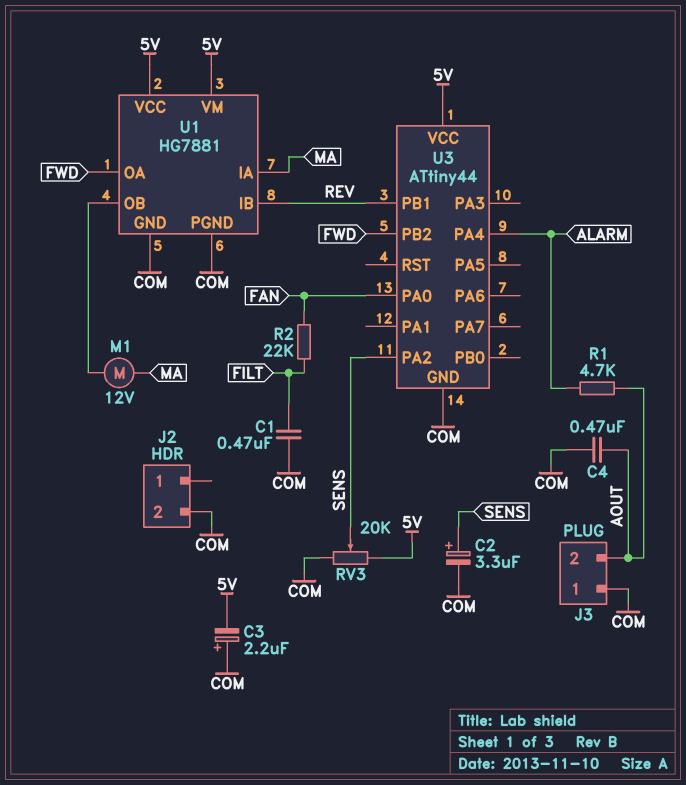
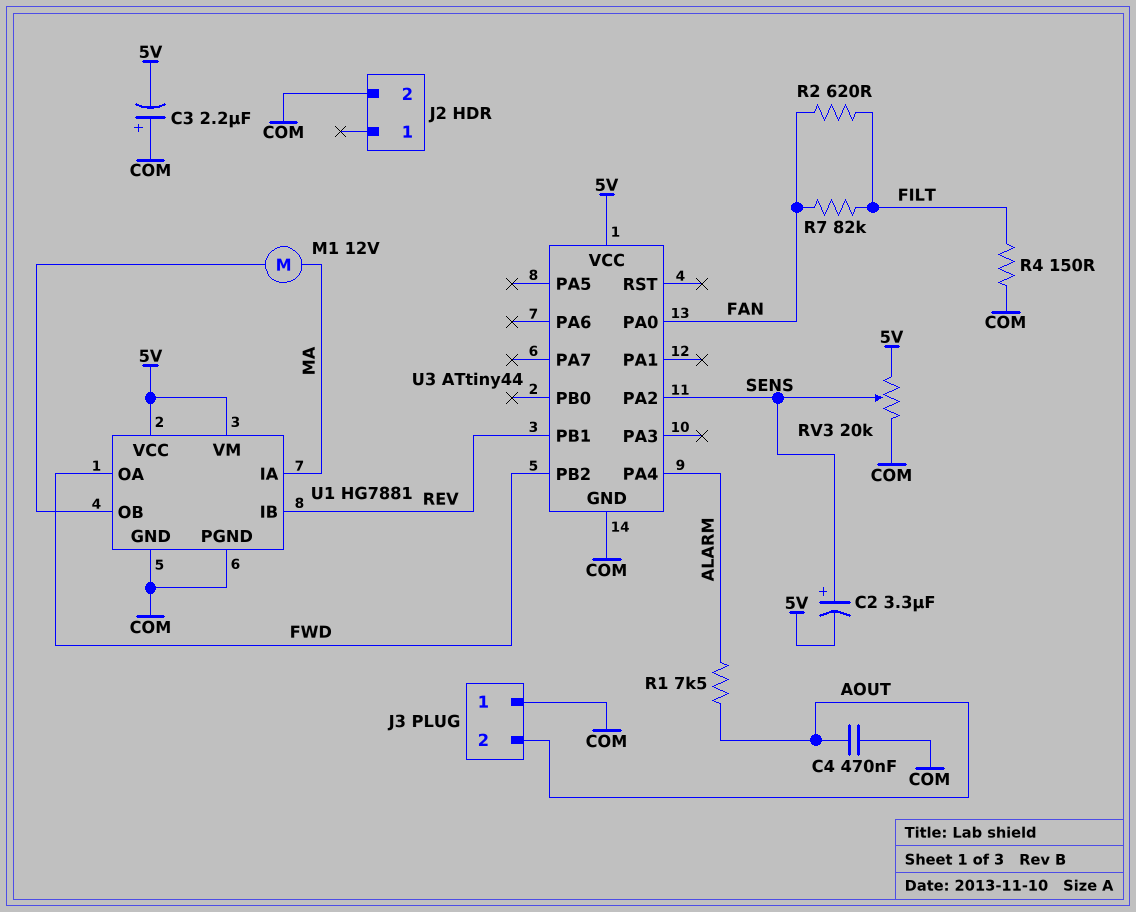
C1: 470nF (COM, FILT) -> none
C2: 3.3uF (plus SENS, minus COM) -> 3.3uF (plus SENS, minus 5V)
R1: 4.7k (ALARM, AOUT) -> 7.5k (ALARM, AOUT)
R2: 22k (FAN, FILT) -> 620 (FAN, FILT)
R4: none -> 150 (COM, FILT)
R7: none -> 82k (FAN, FILT)

